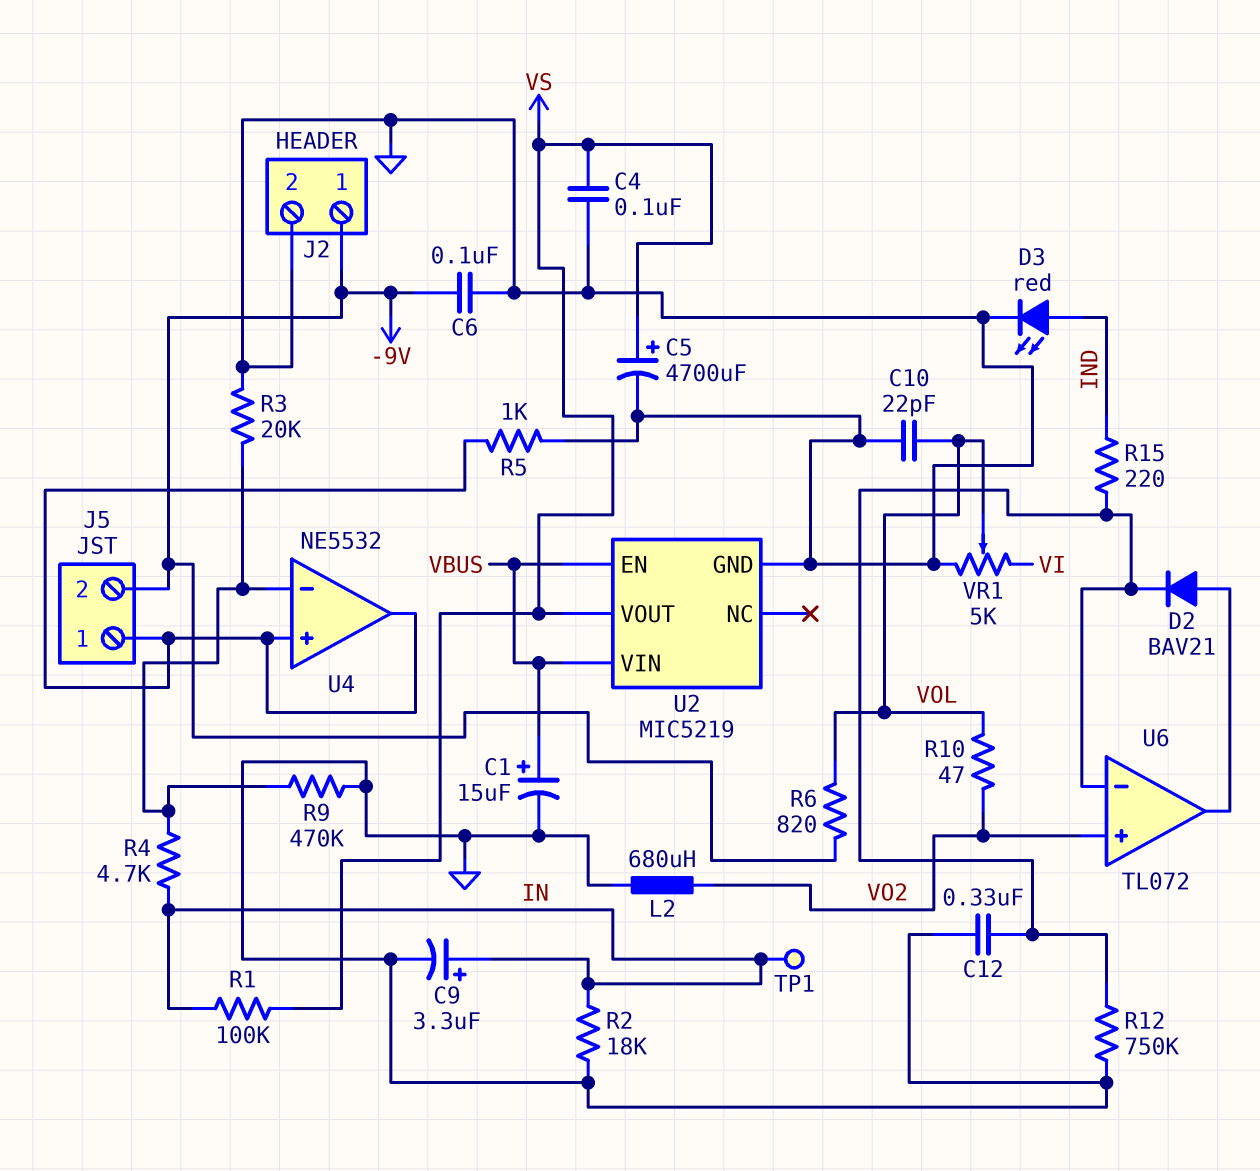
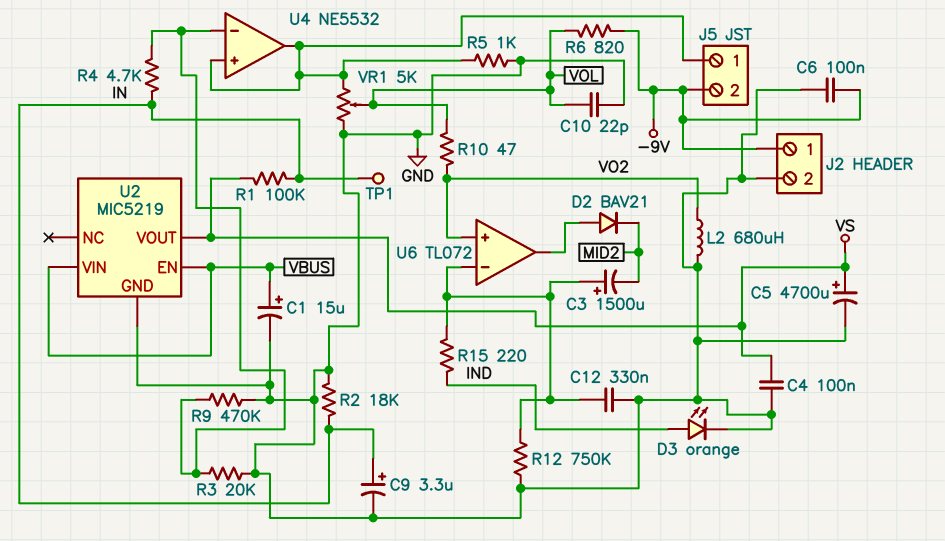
C3: none -> 1500uF (plus U6/in-, minus MID2)
D2: diode BAV21 (A U6/out, K U6/in-) -> diode BAV21 (A U6/out, K MID2)
D3: LED red (A IND, K GND) -> LED orange (A IND, K GND)
VR1: 5k (GND, VI, wiper VOL) -> 5k (GND, J5/1, wiper VOL)

